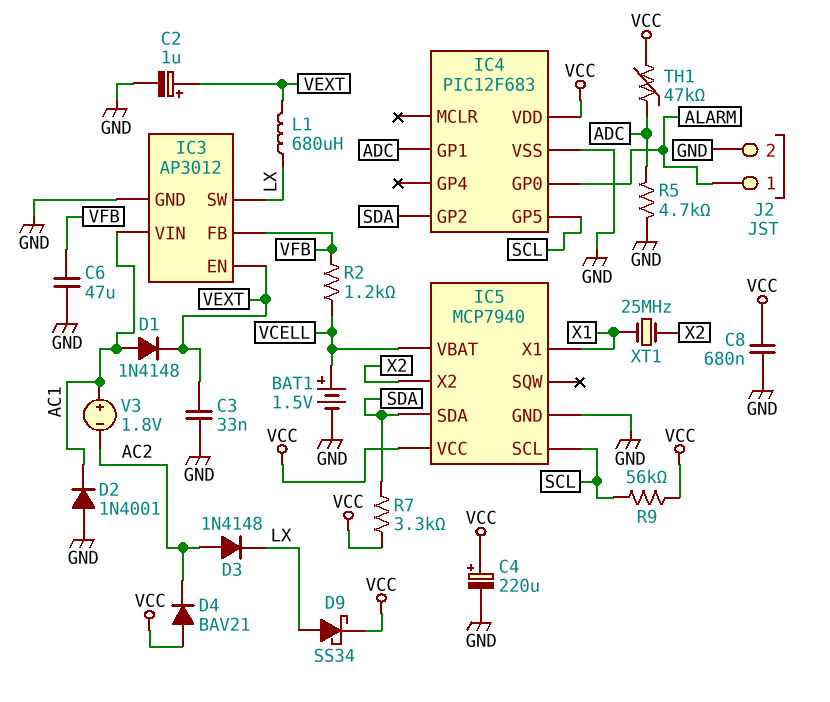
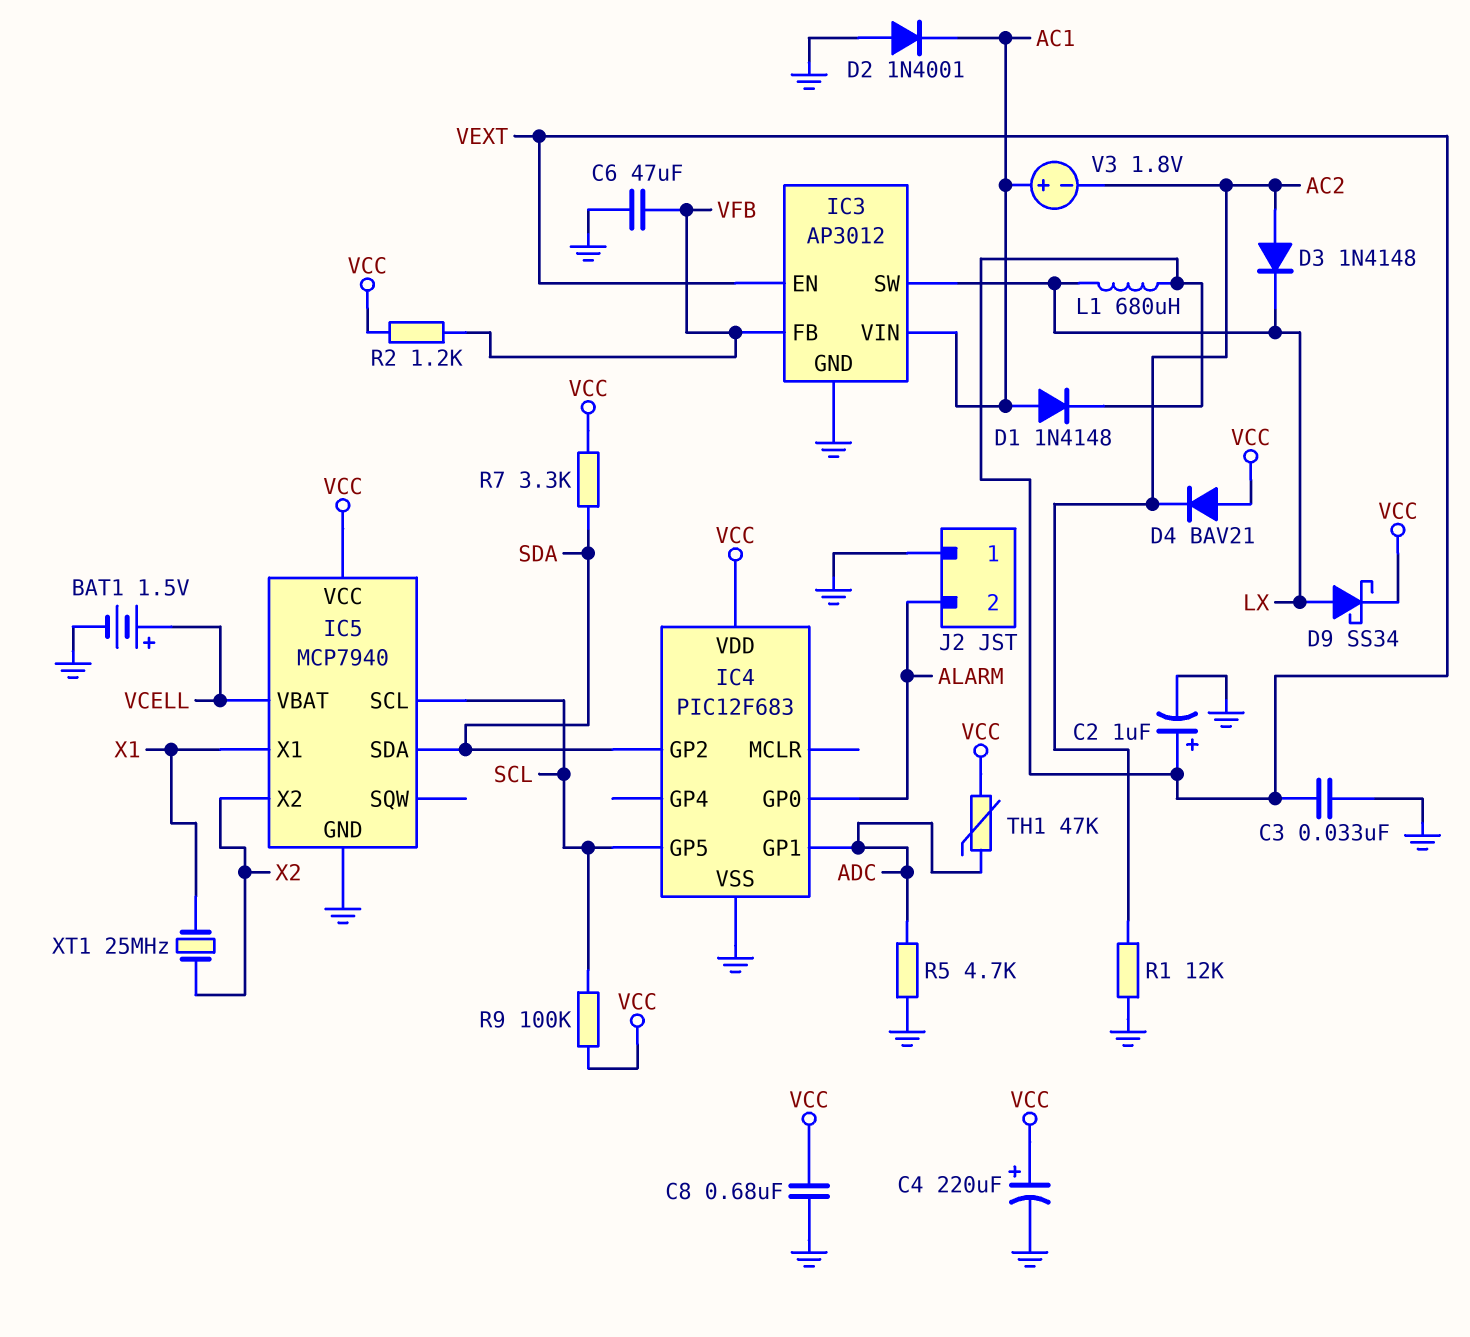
J2 pin 1: ALARM -> GND
J2 pin 2: GND -> ALARM
R1: none -> 12k (AC2, GND)
R2: 1.2k (VCELL, VFB) -> 1.2k (VCC, VFB)
R9: 56k (SCL, VCC) -> 100k (SCL, VCC)

